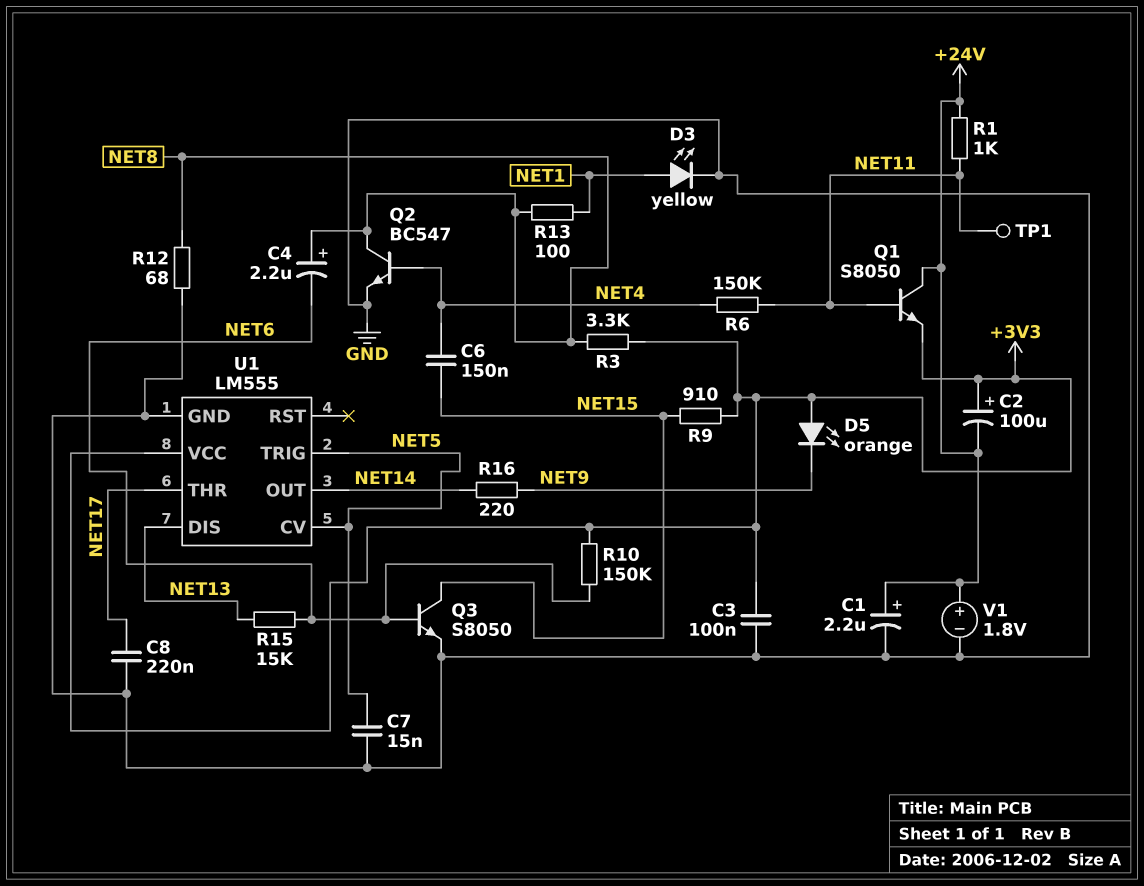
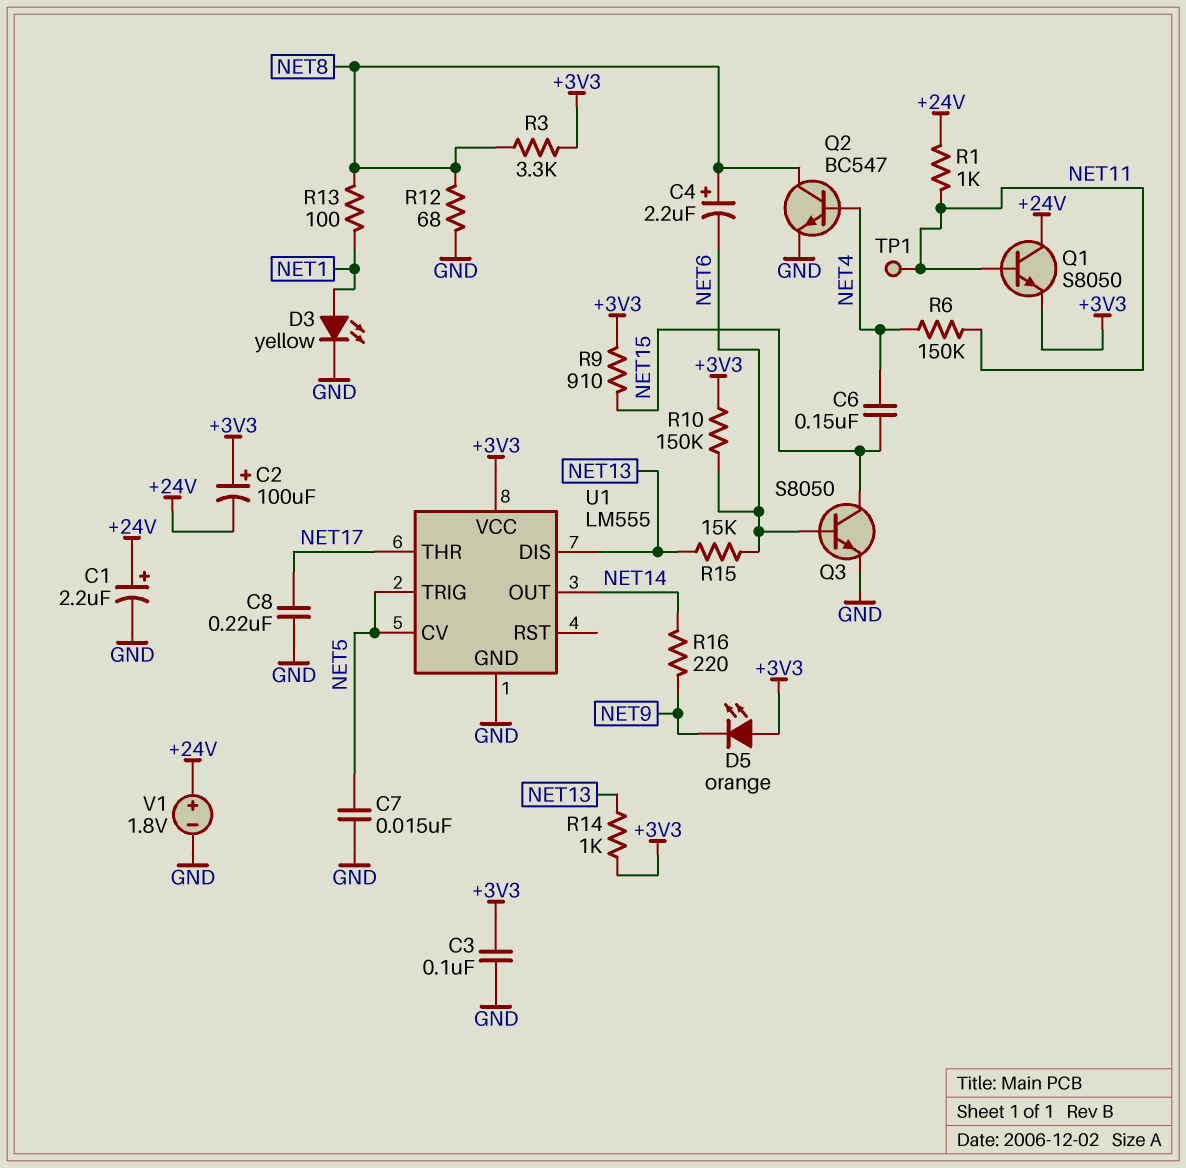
R14: none -> 1k (+3V3, NET13)

